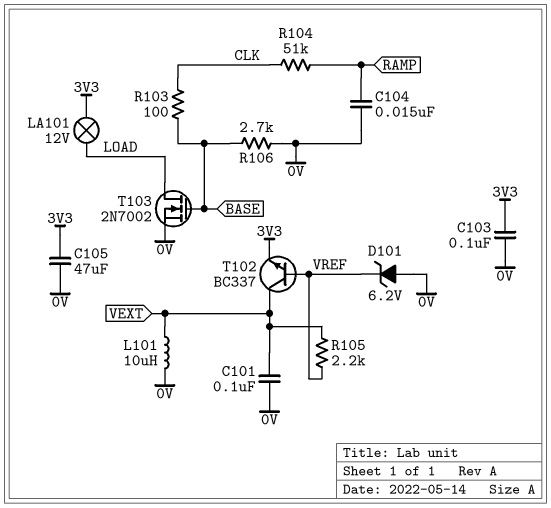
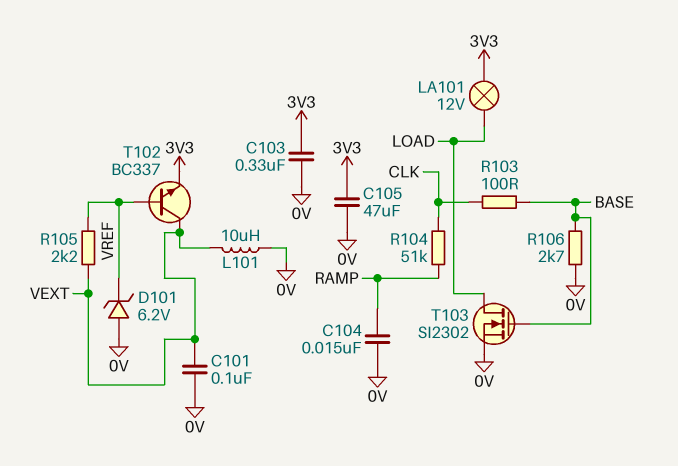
C103: 100nF (0V, 3V3) -> 330nF (0V, 3V3)
T103: NMOS 2N7002 (G BASE, D LOAD, S 0V) -> NMOS SI2302 (G BASE, D LOAD, S 0V)

